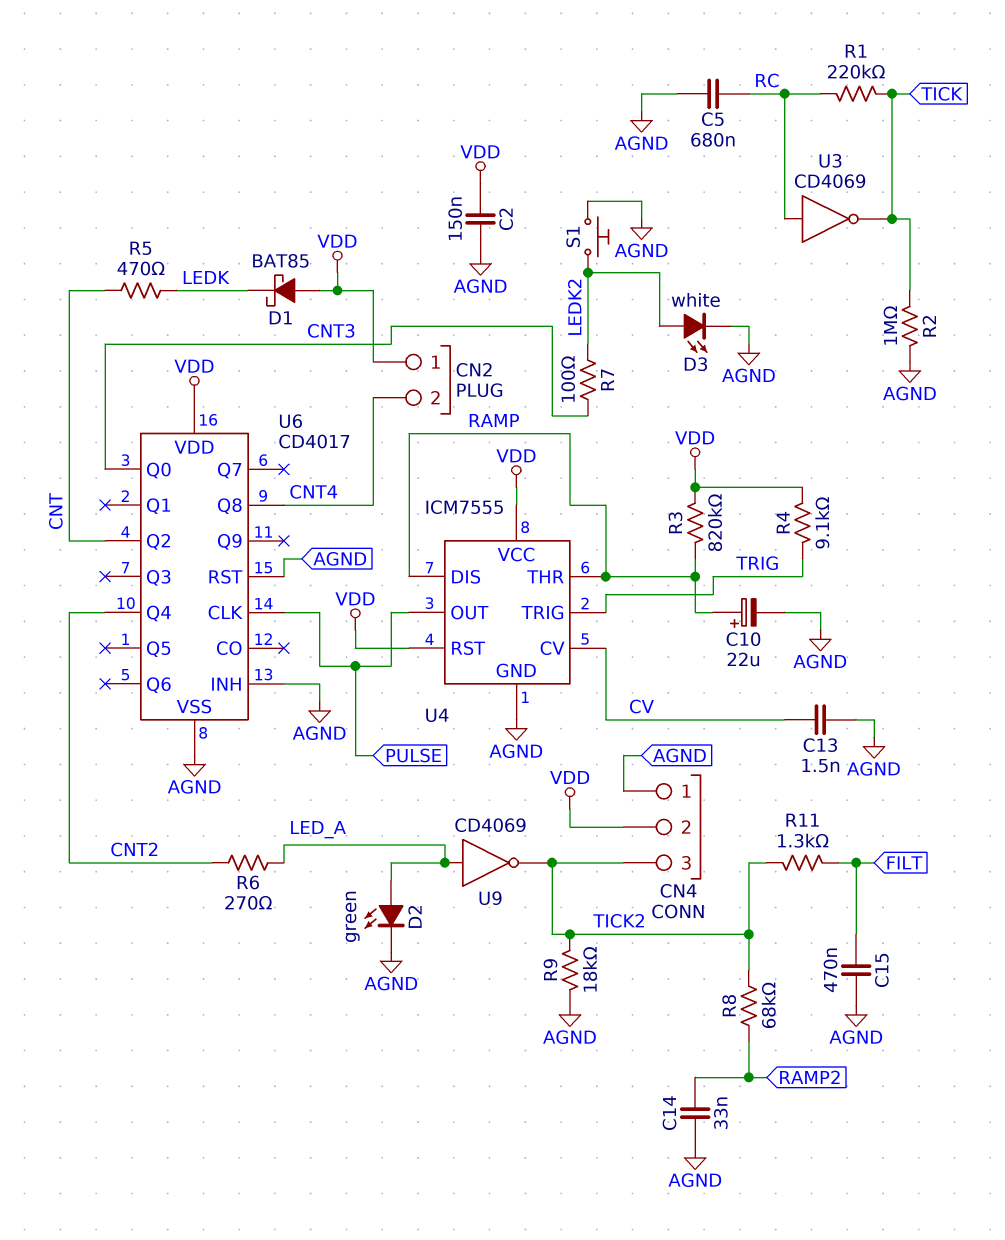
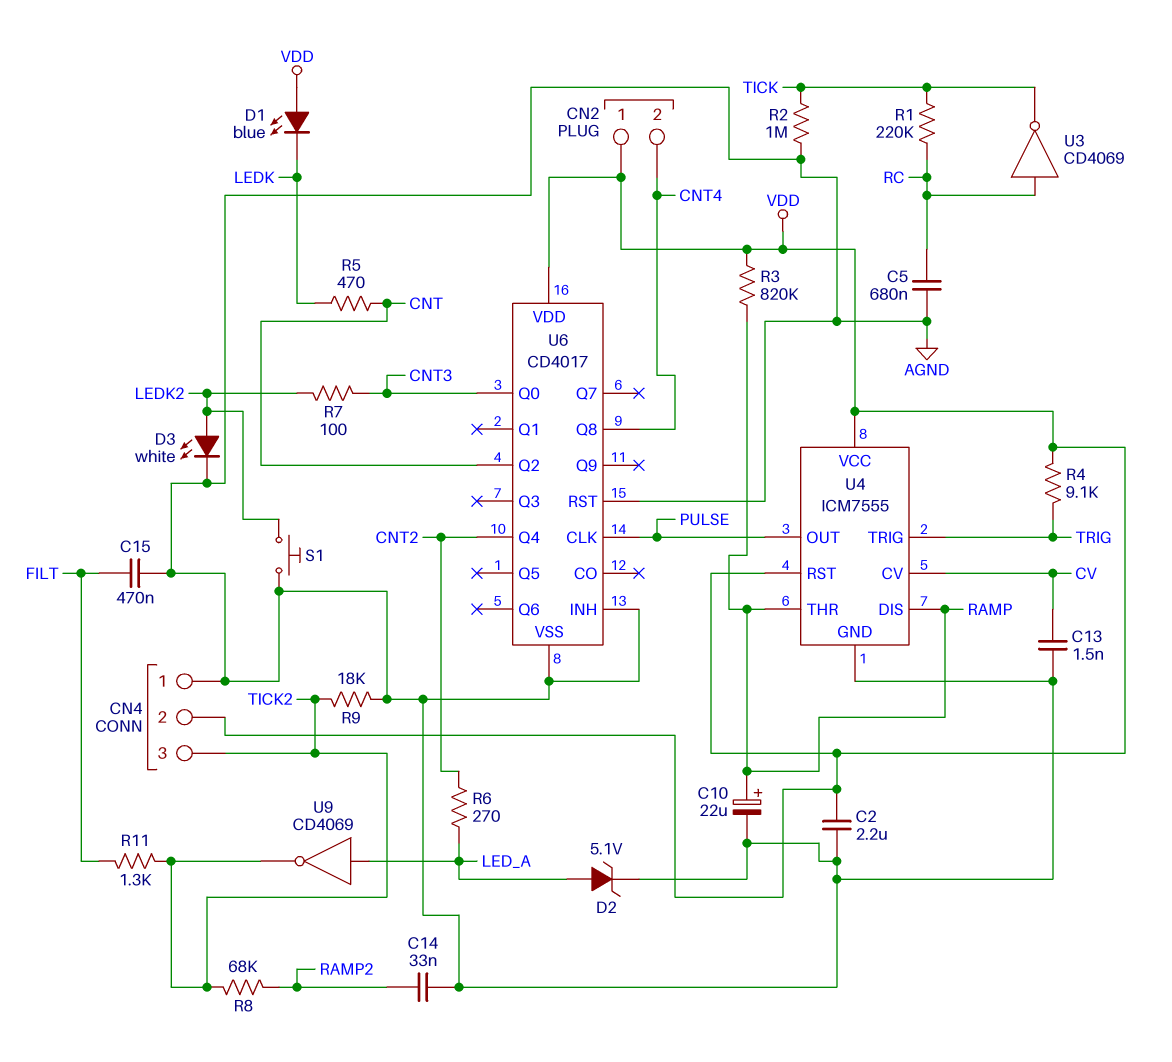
C2: 150nF (AGND, VDD) -> 2.2uF (AGND, VDD)
D1: schottky BAT85 (A VDD, K LEDK) -> LED blue (A VDD, K LEDK)
D2: LED green (A LED_A, K AGND) -> zener 5.1V (A LED_A, K AGND)

